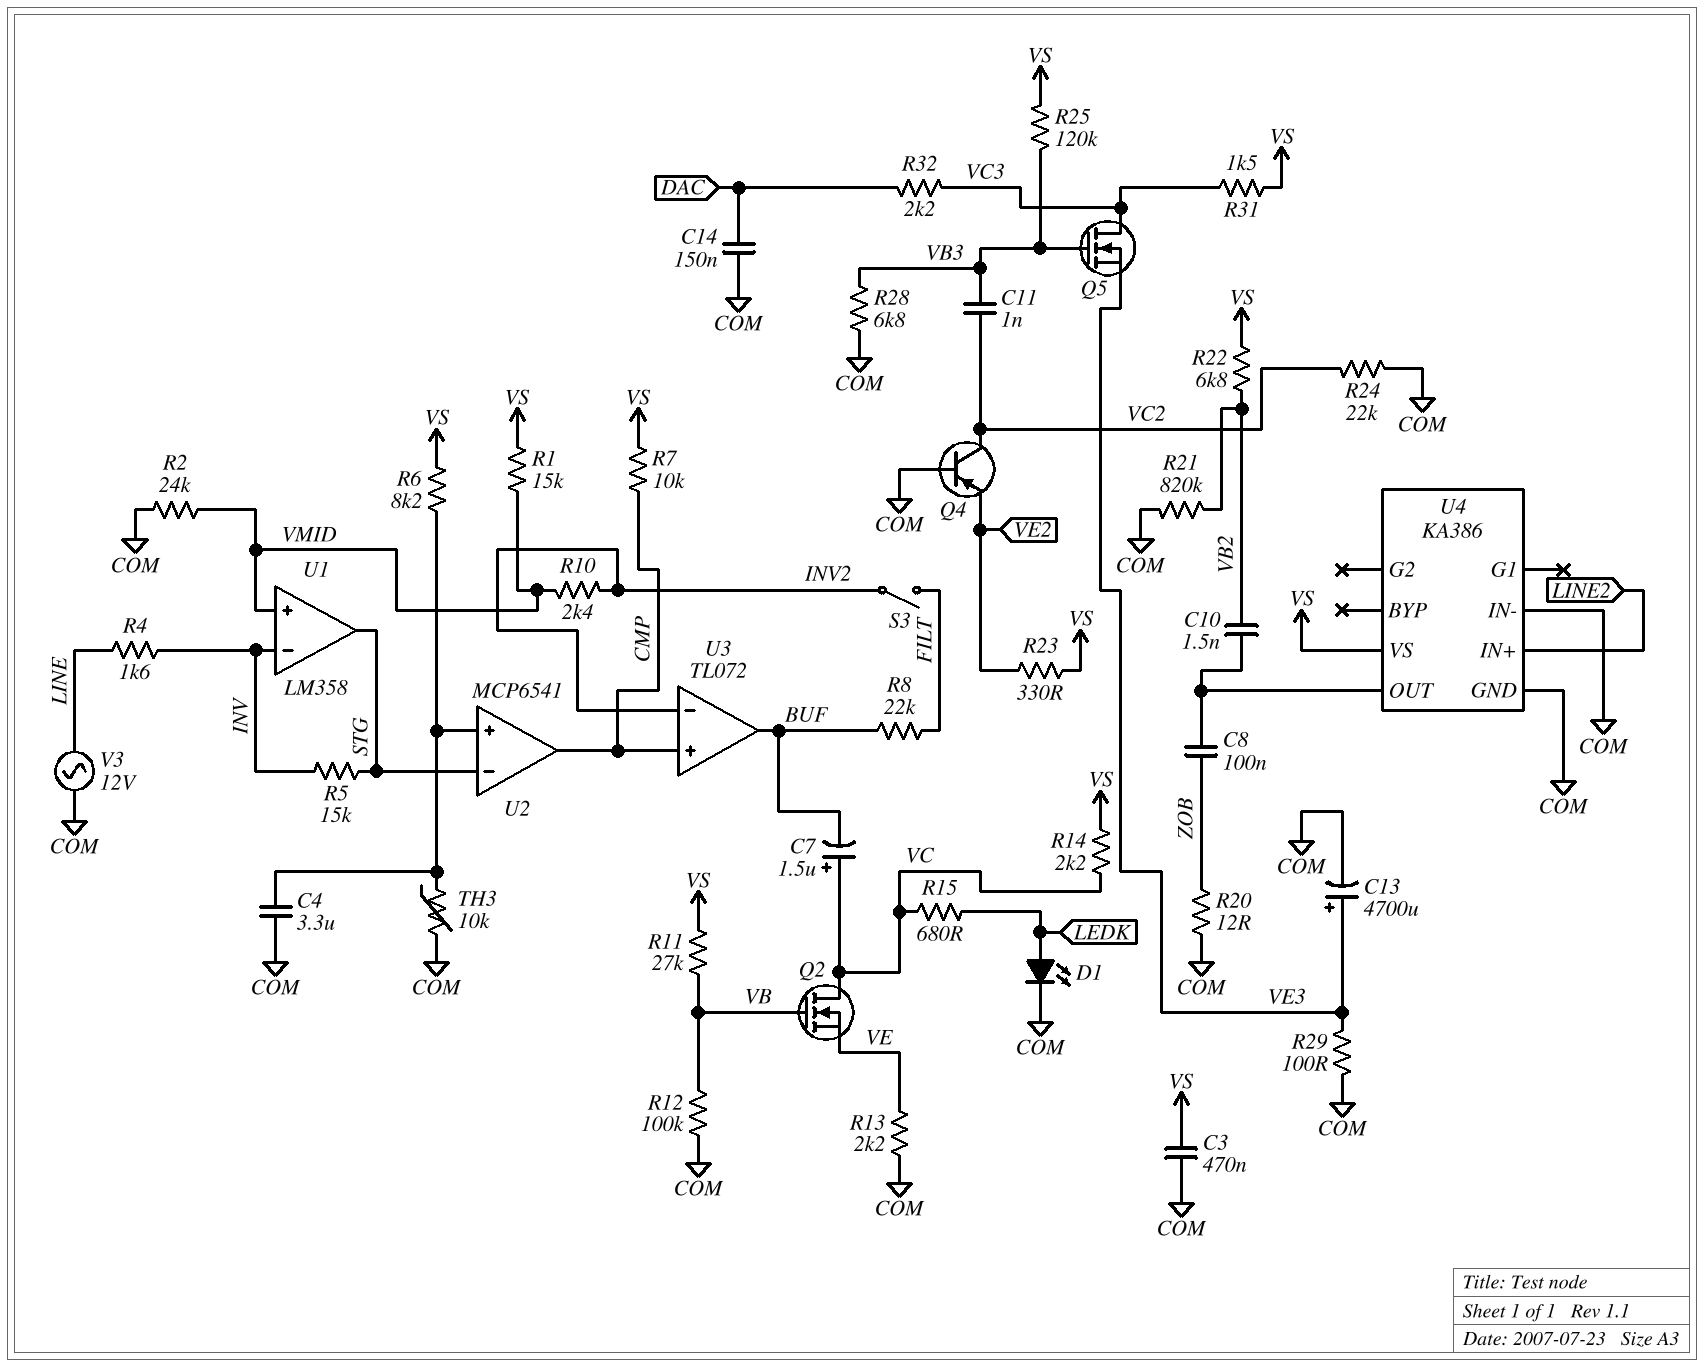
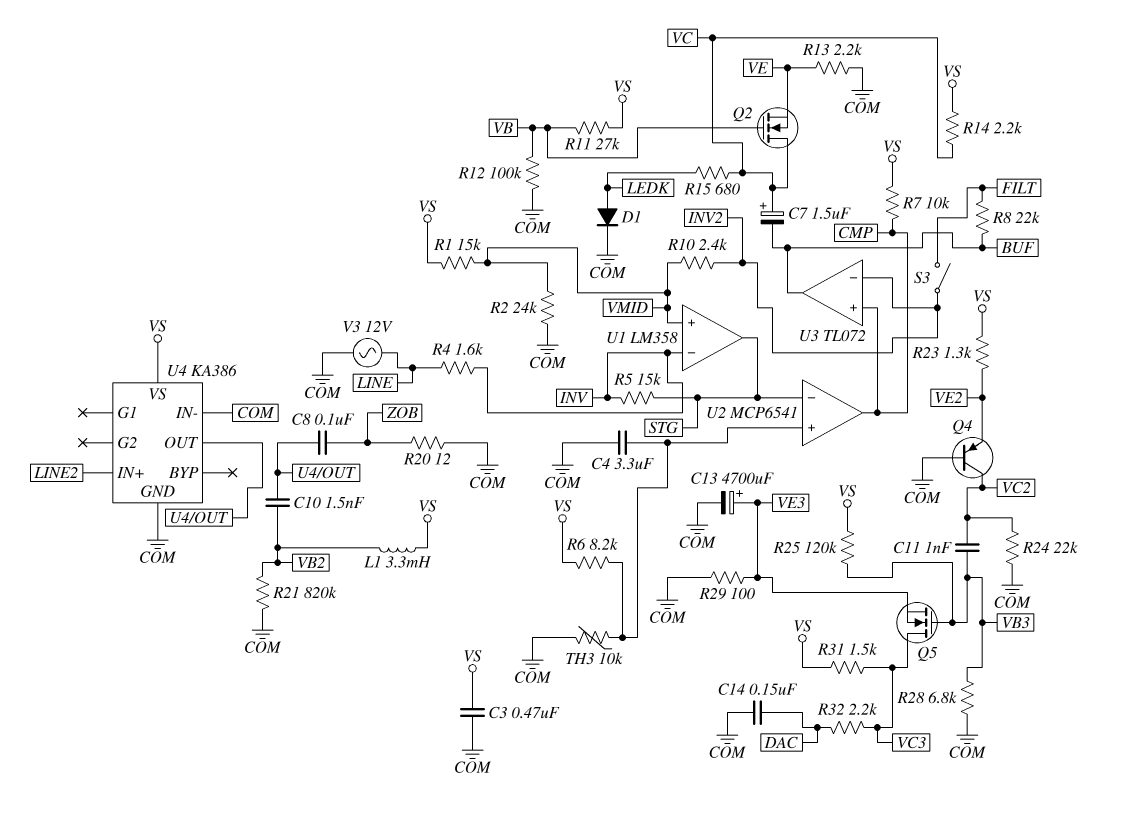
D1: LED (A LEDK, K COM) -> diode (A LEDK, K COM)
L1: none -> 3.3mH (VB2, VS)
R22: 6.8k (VB2, VS) -> none
R23: 330 (VE2, VS) -> 1.3k (VE2, VS)

